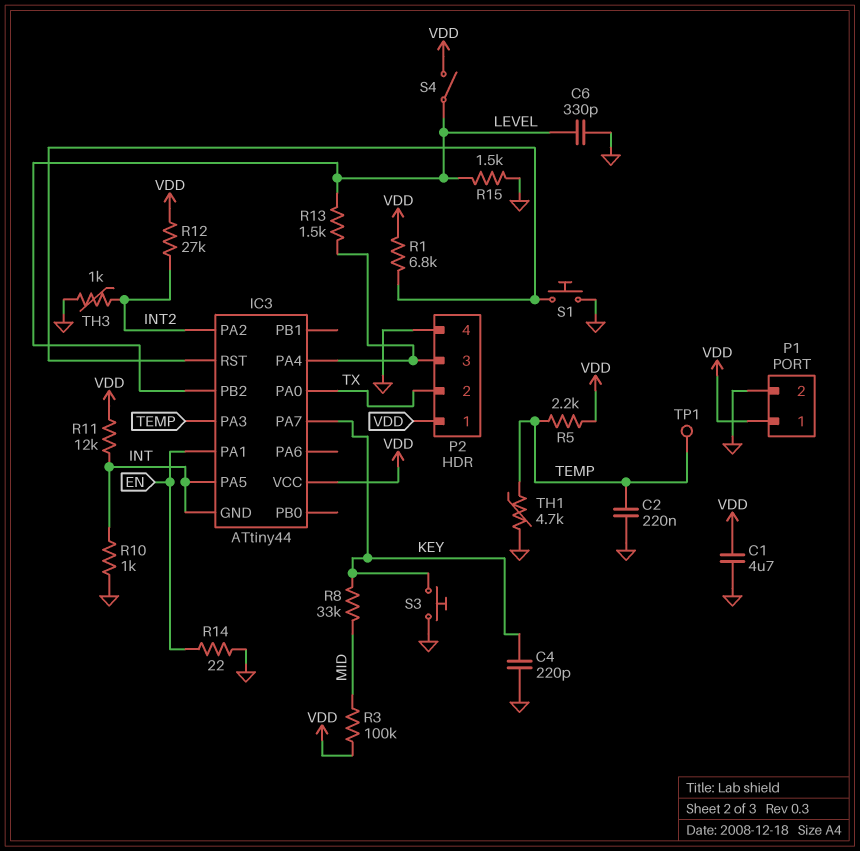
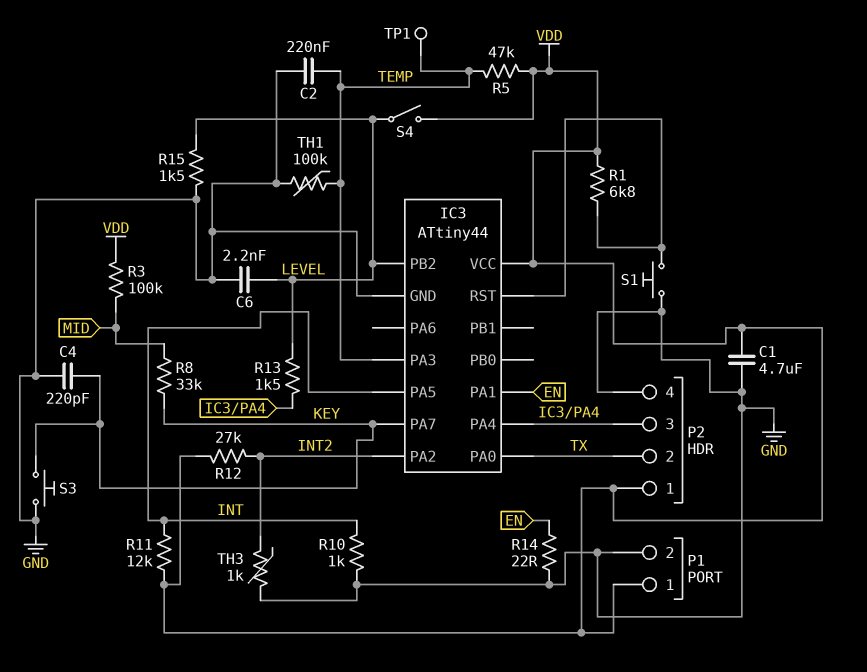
C6: 330pF (GND, LEVEL) -> 2.2nF (GND, LEVEL)
IC3 pin GND: INT -> GND
R5: 2.2k (TEMP, VDD) -> 47k (TEMP, VDD)
TH1: 4.7k (GND, TEMP) -> 100k (GND, TEMP)

